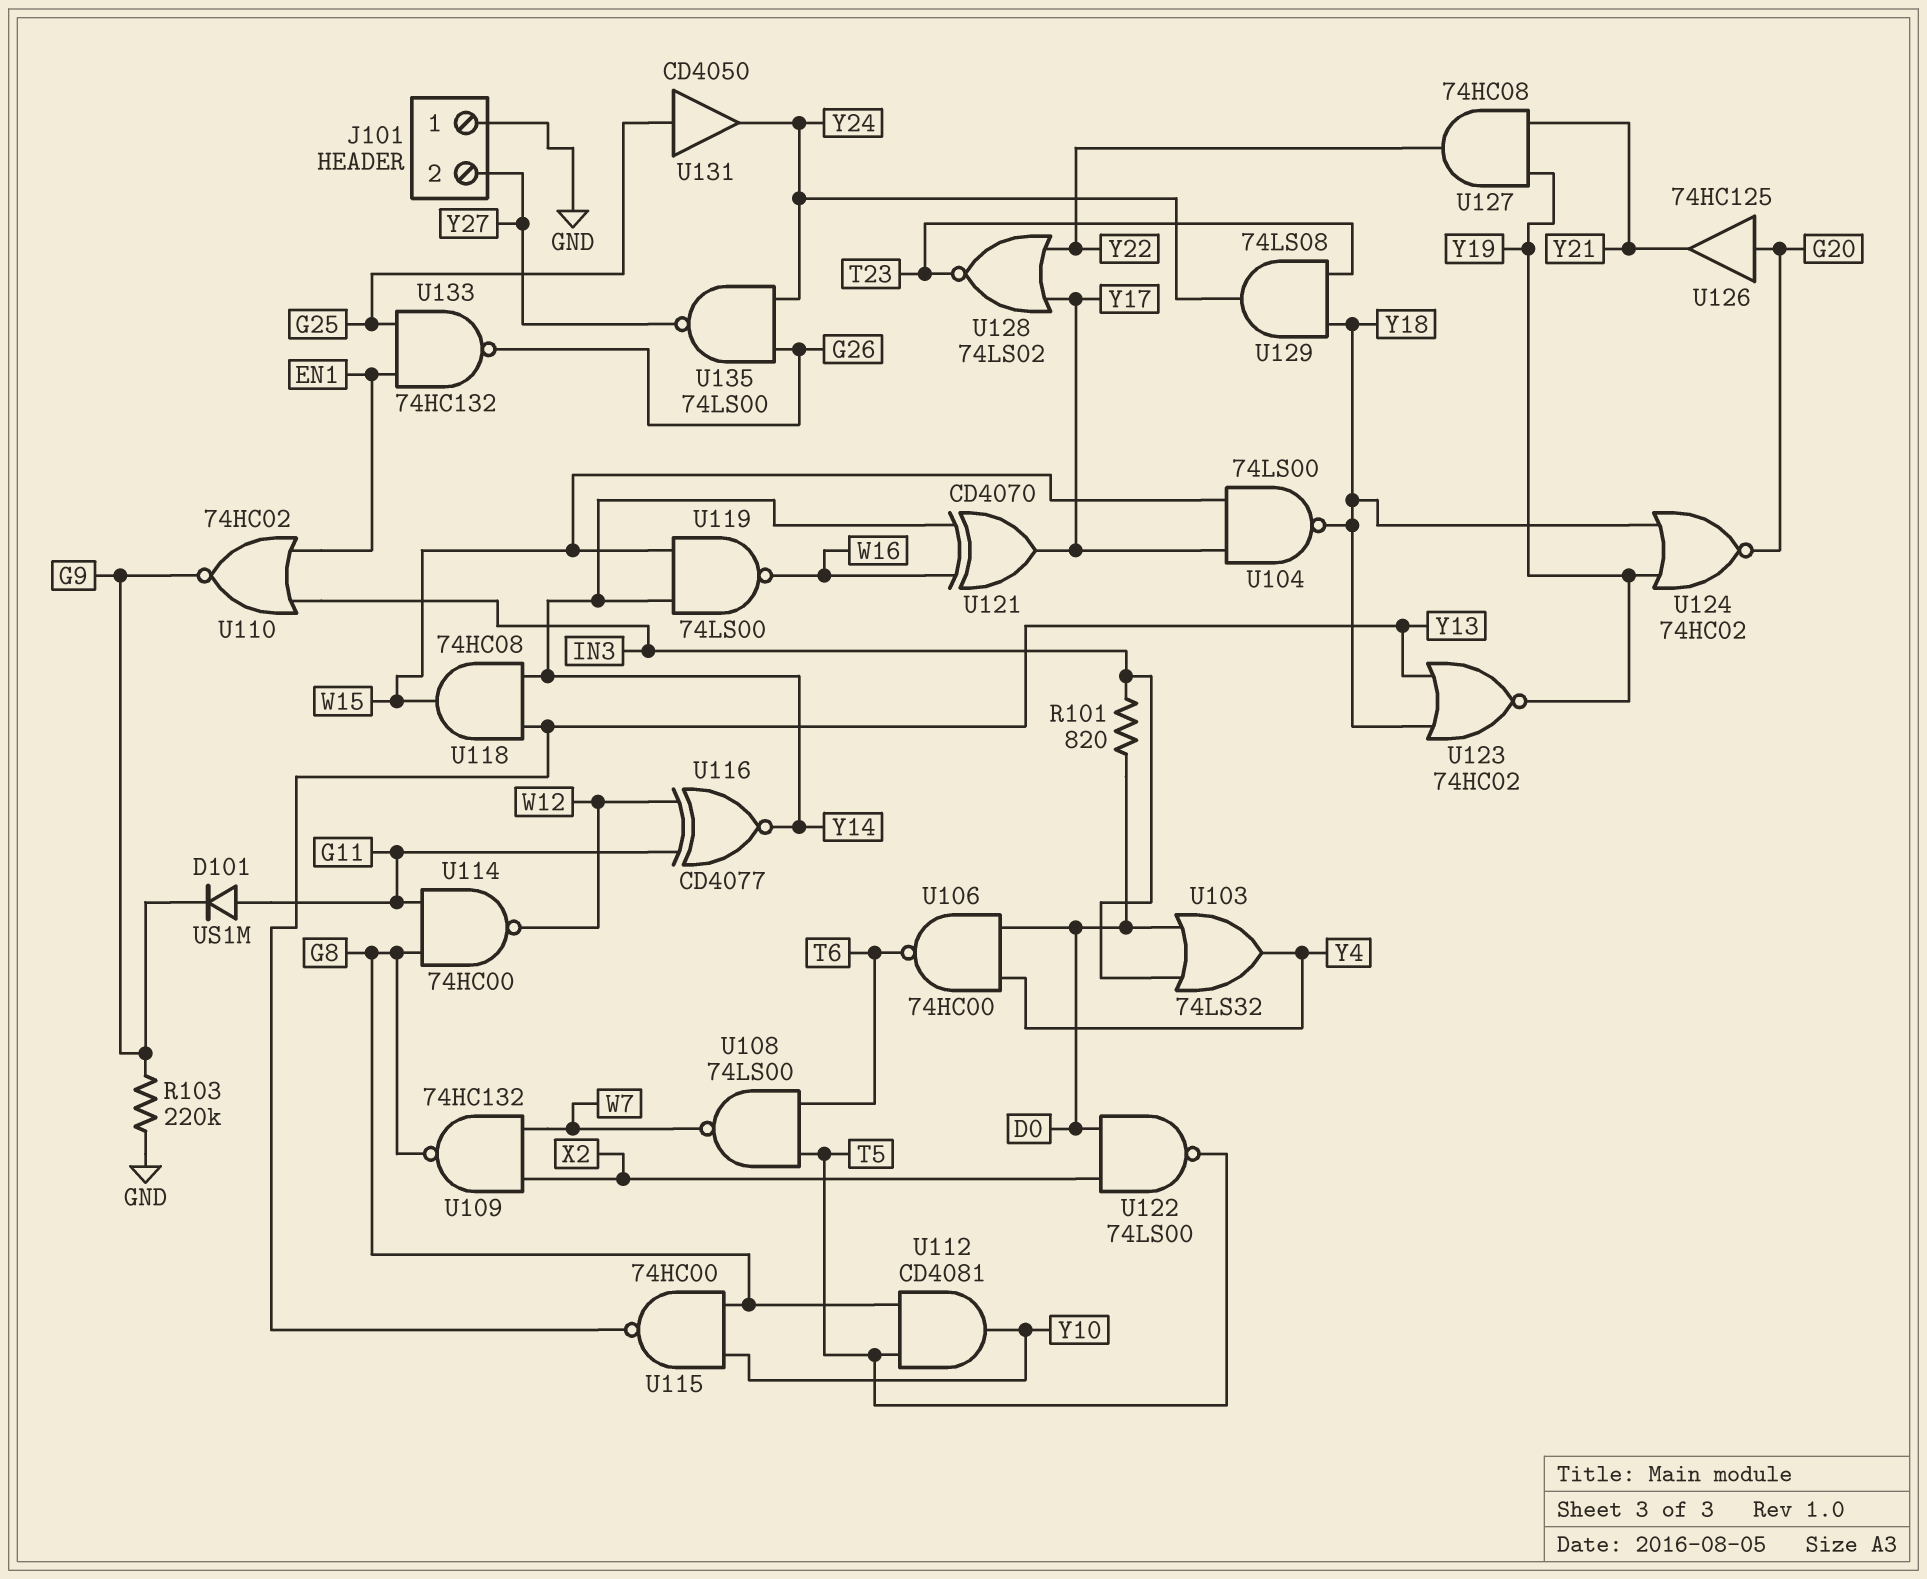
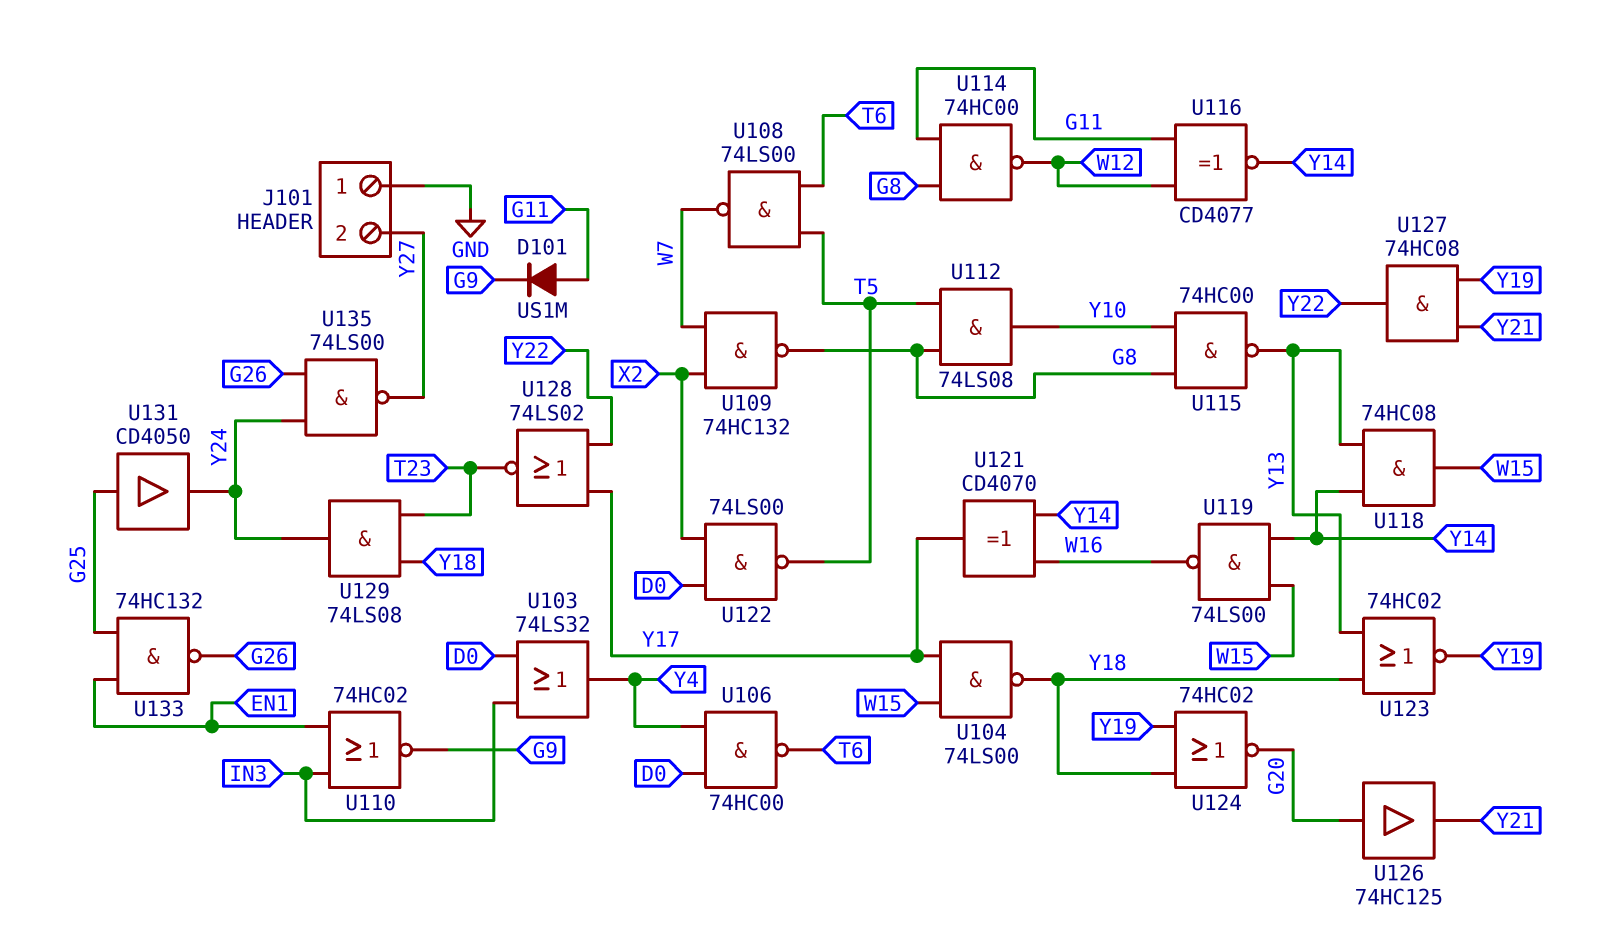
R101: 820 (D0, IN3) -> none
R103: 220k (G9, GND) -> none
U112: AND CD4081 (in G8, in T5, out Y10) -> AND 74LS08 (in G8, in T5, out Y10)

